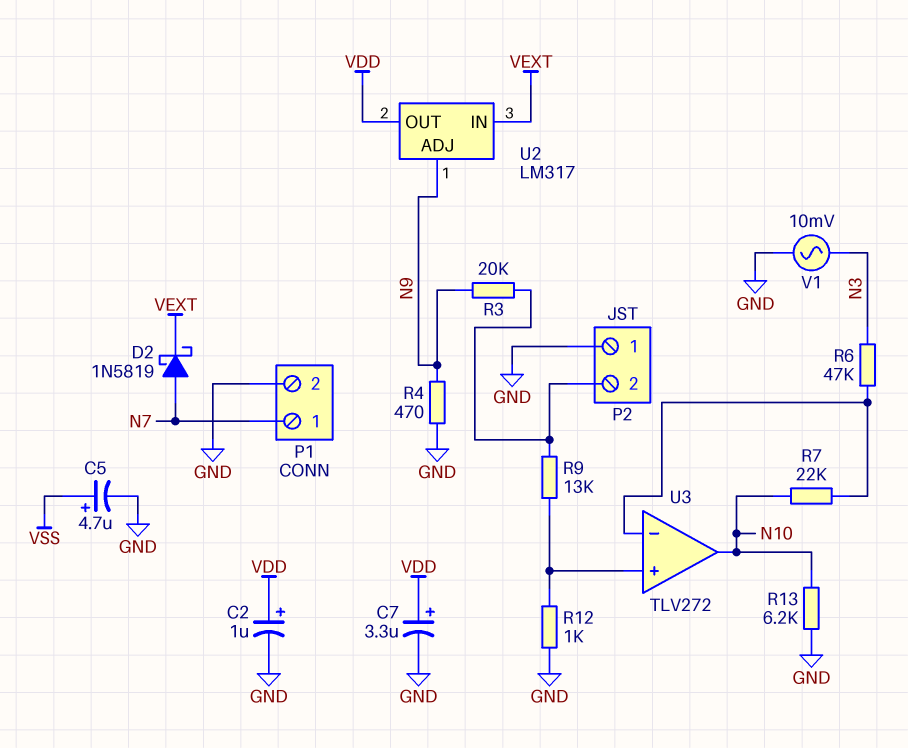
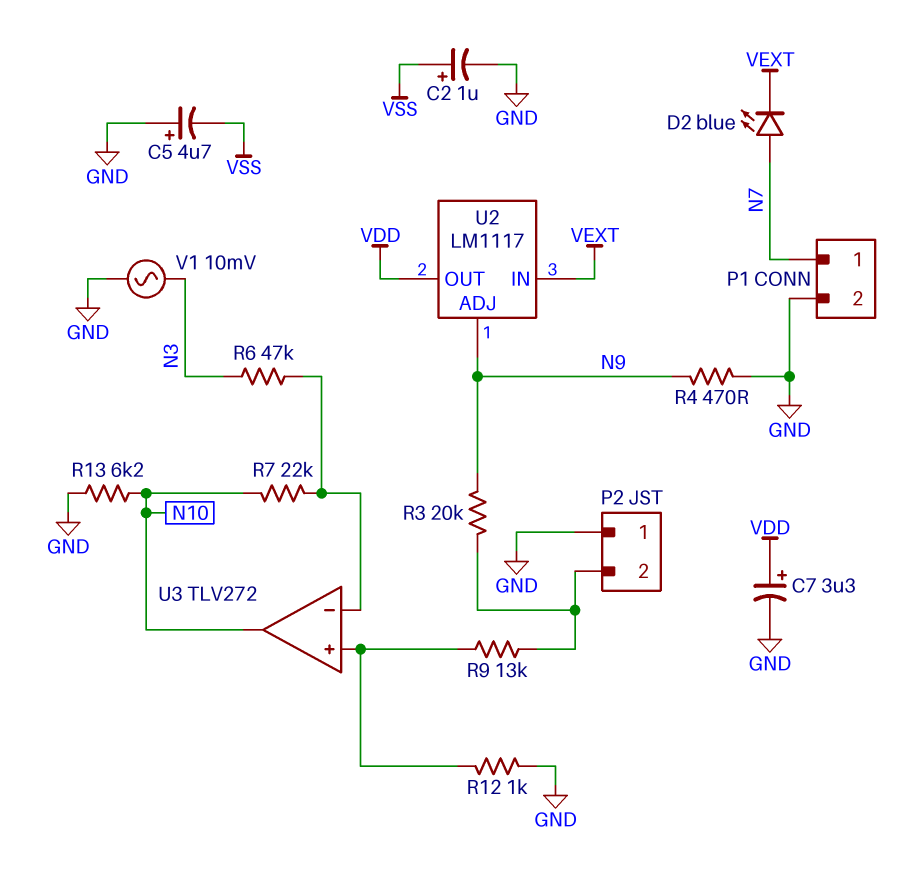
C2: 1uF (plus VDD, minus GND) -> 1uF (plus VSS, minus GND)
C5: 4.7uF (plus VSS, minus GND) -> 4.7uF (plus GND, minus VSS)
D2: schottky 1N5819 (A N7, K VEXT) -> LED blue (A N7, K VEXT)
U2: LM317 -> LM1117

